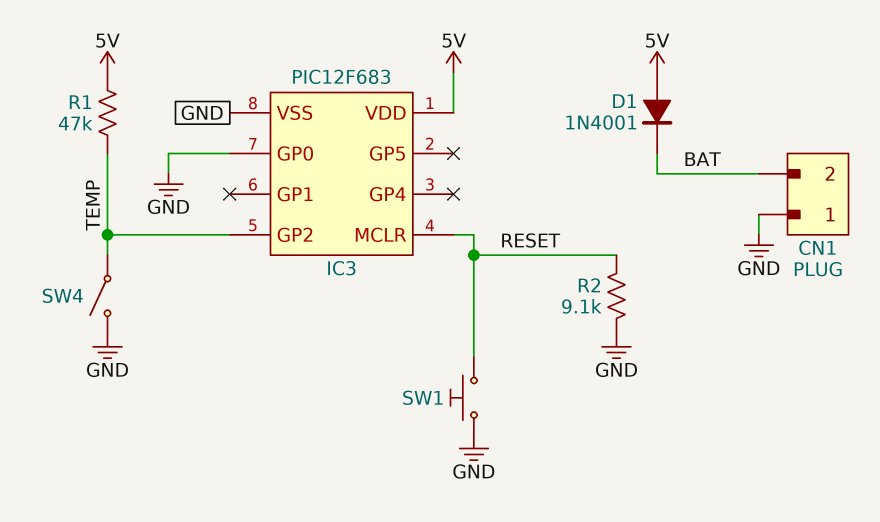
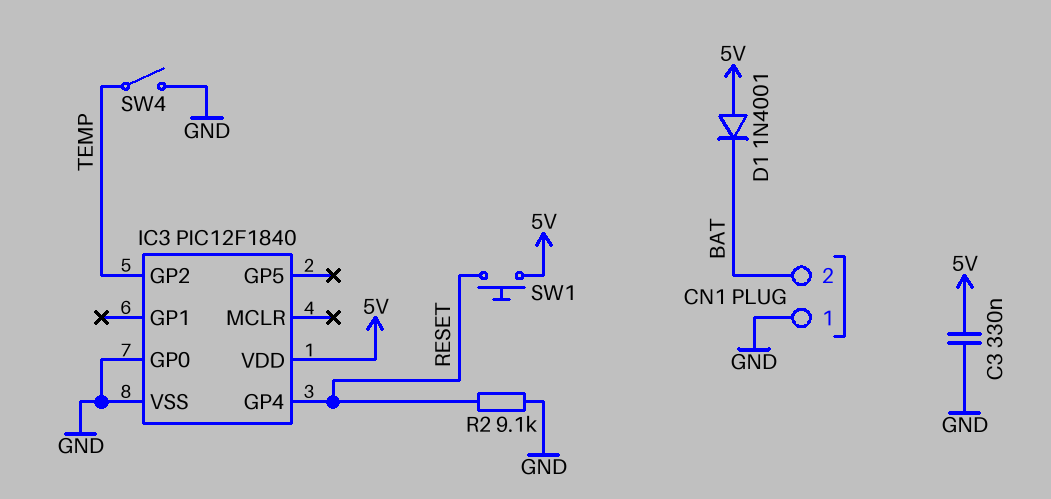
C3: none -> 330nF (5V, GND)
IC3: PIC12F683 -> PIC12F1840
IC3 pin GP4: none -> RESET
IC3 pin MCLR: RESET -> none
R1: 47k (5V, TEMP) -> none
SW1: button (GND, RESET) -> button (5V, RESET)

